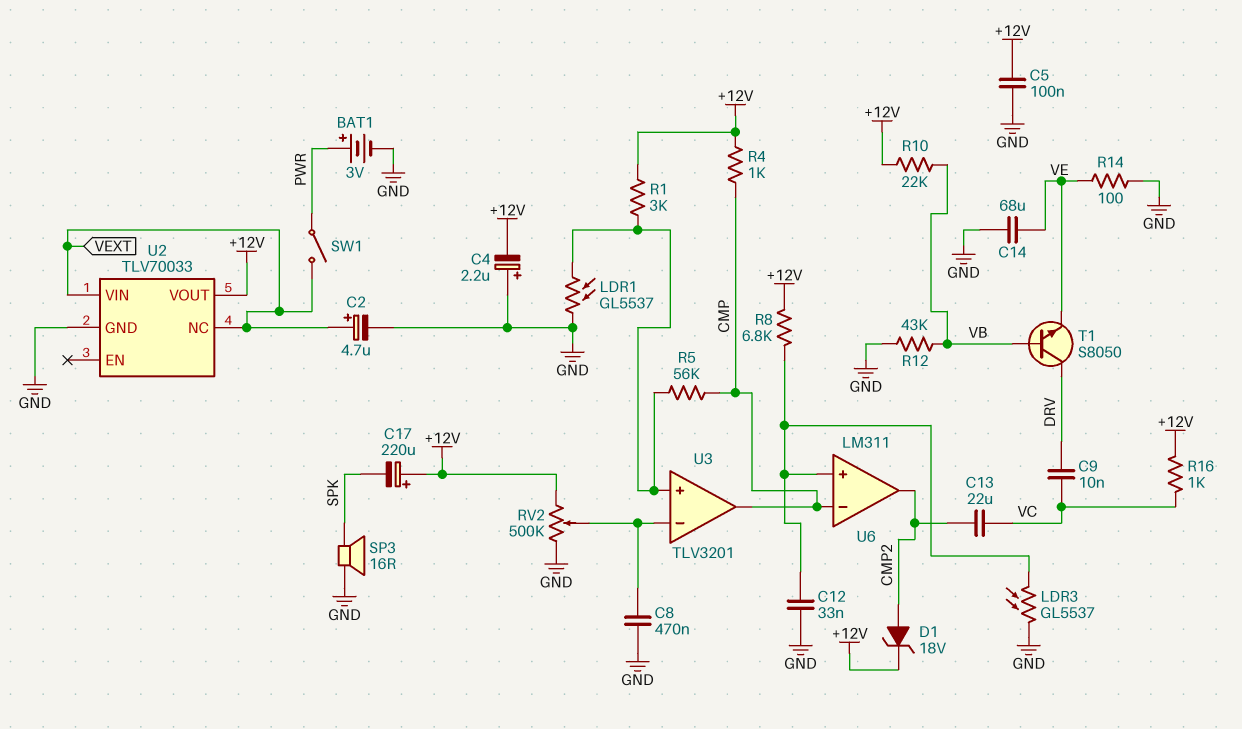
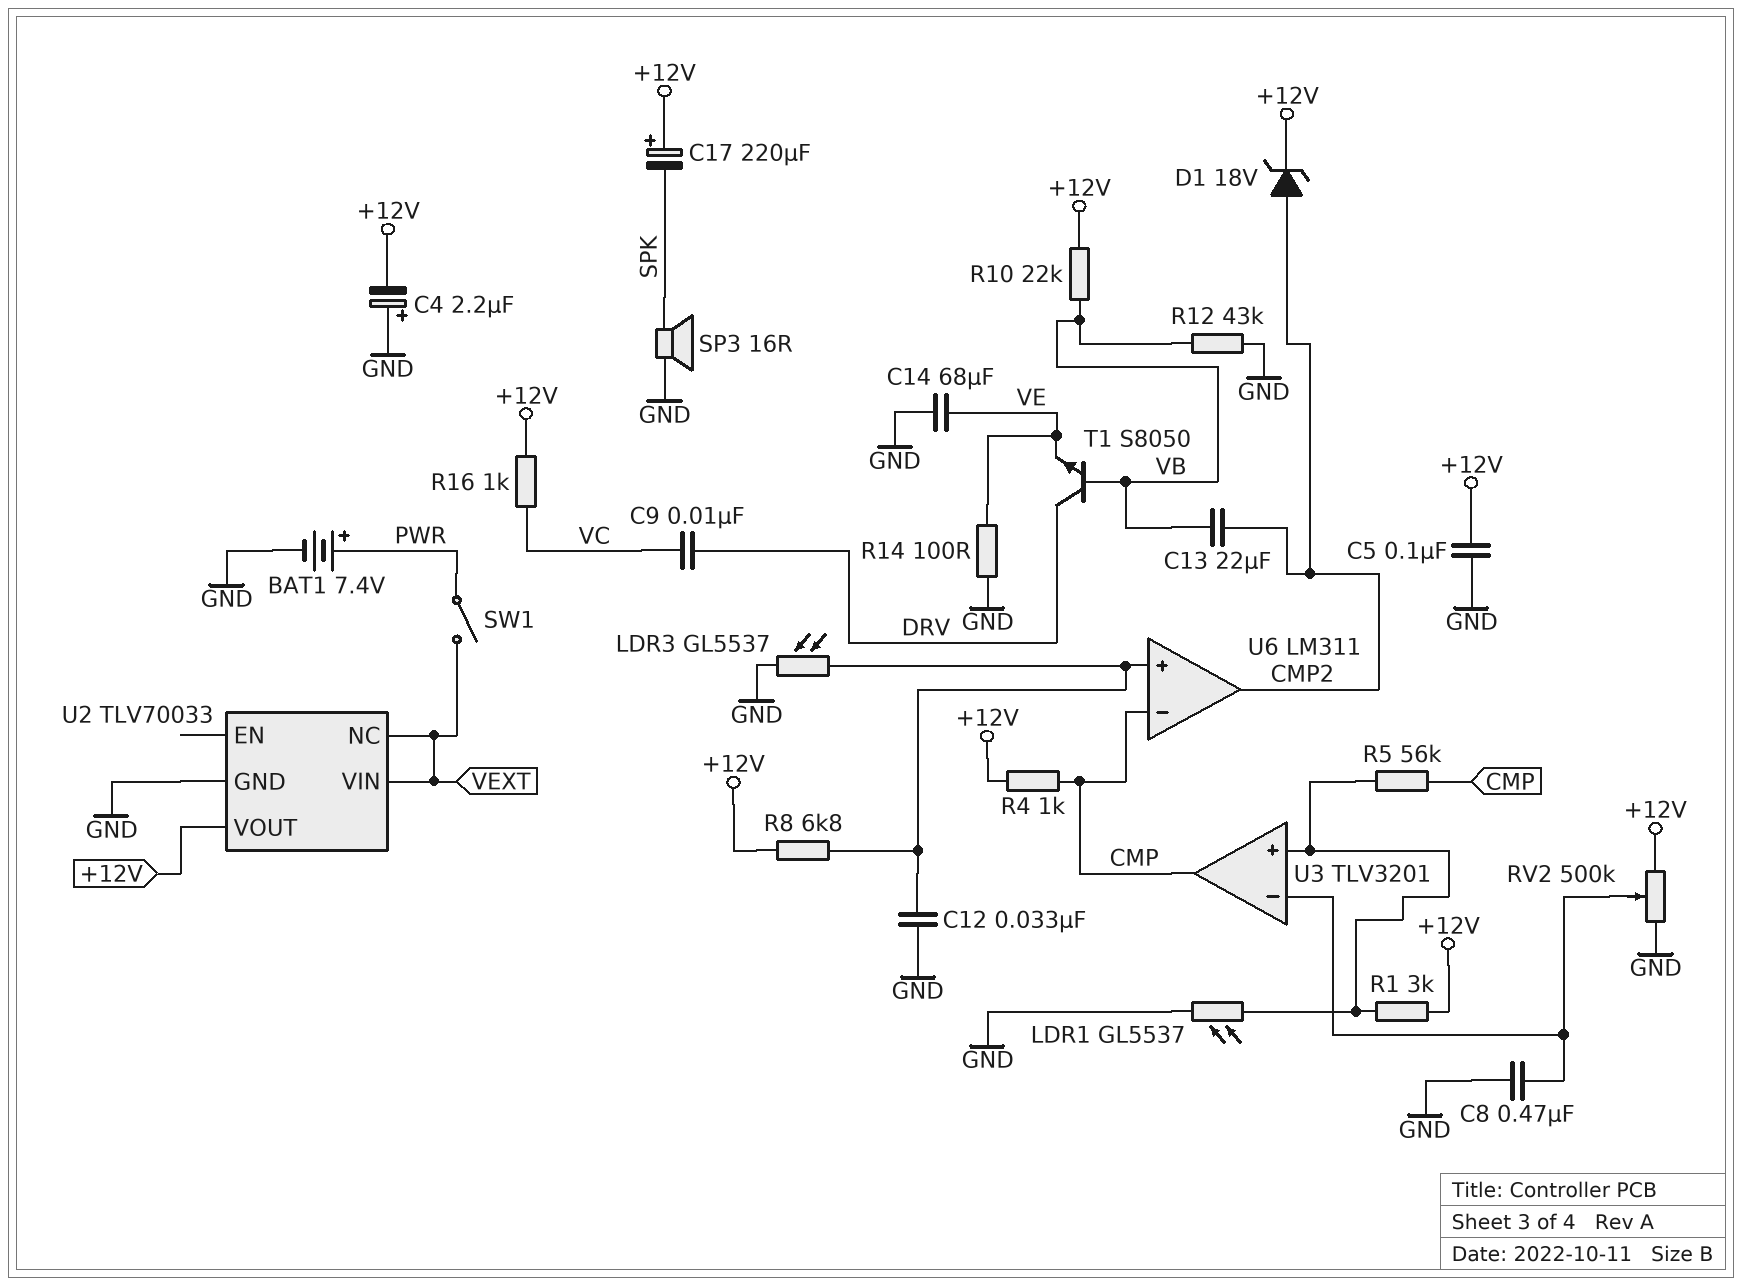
BAT1: 3V (plus PWR, minus GND) -> 7.4V (plus PWR, minus GND)
C2: 4.7uF (plus VEXT, minus GND) -> none
C13: 22uF (CMP2, VC) -> 22uF (CMP2, VB)

